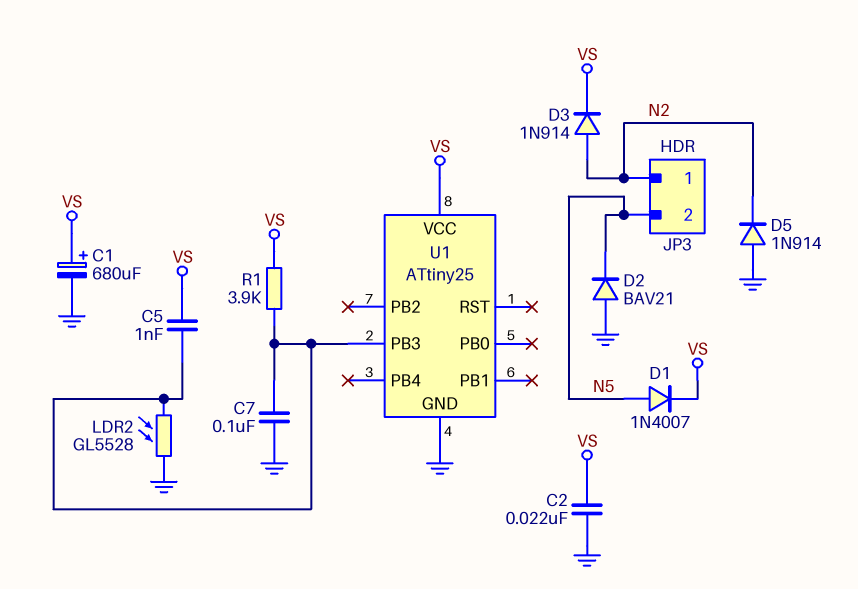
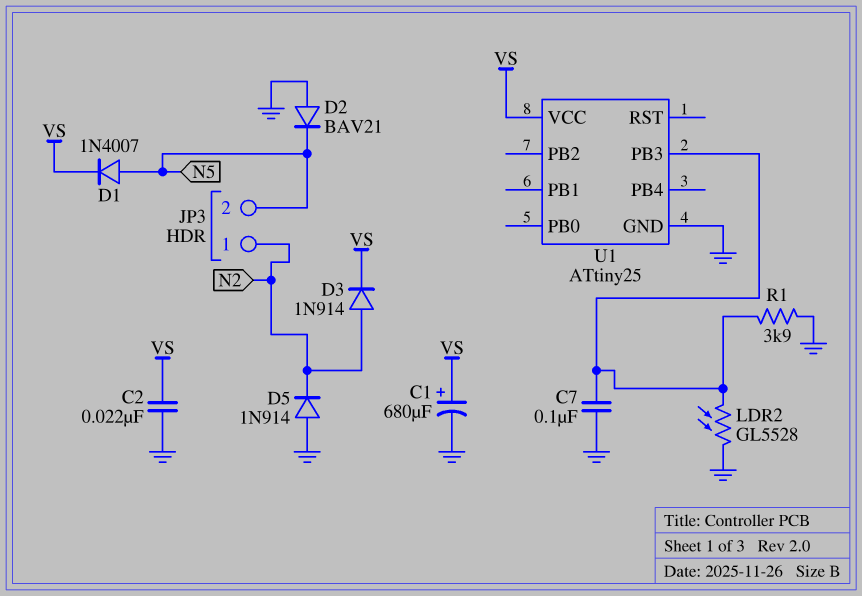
C5: 1nF (U1/PB3, VS) -> none
R1: 3.9k (U1/PB3, VS) -> 3.9k (GND, U1/PB3)

